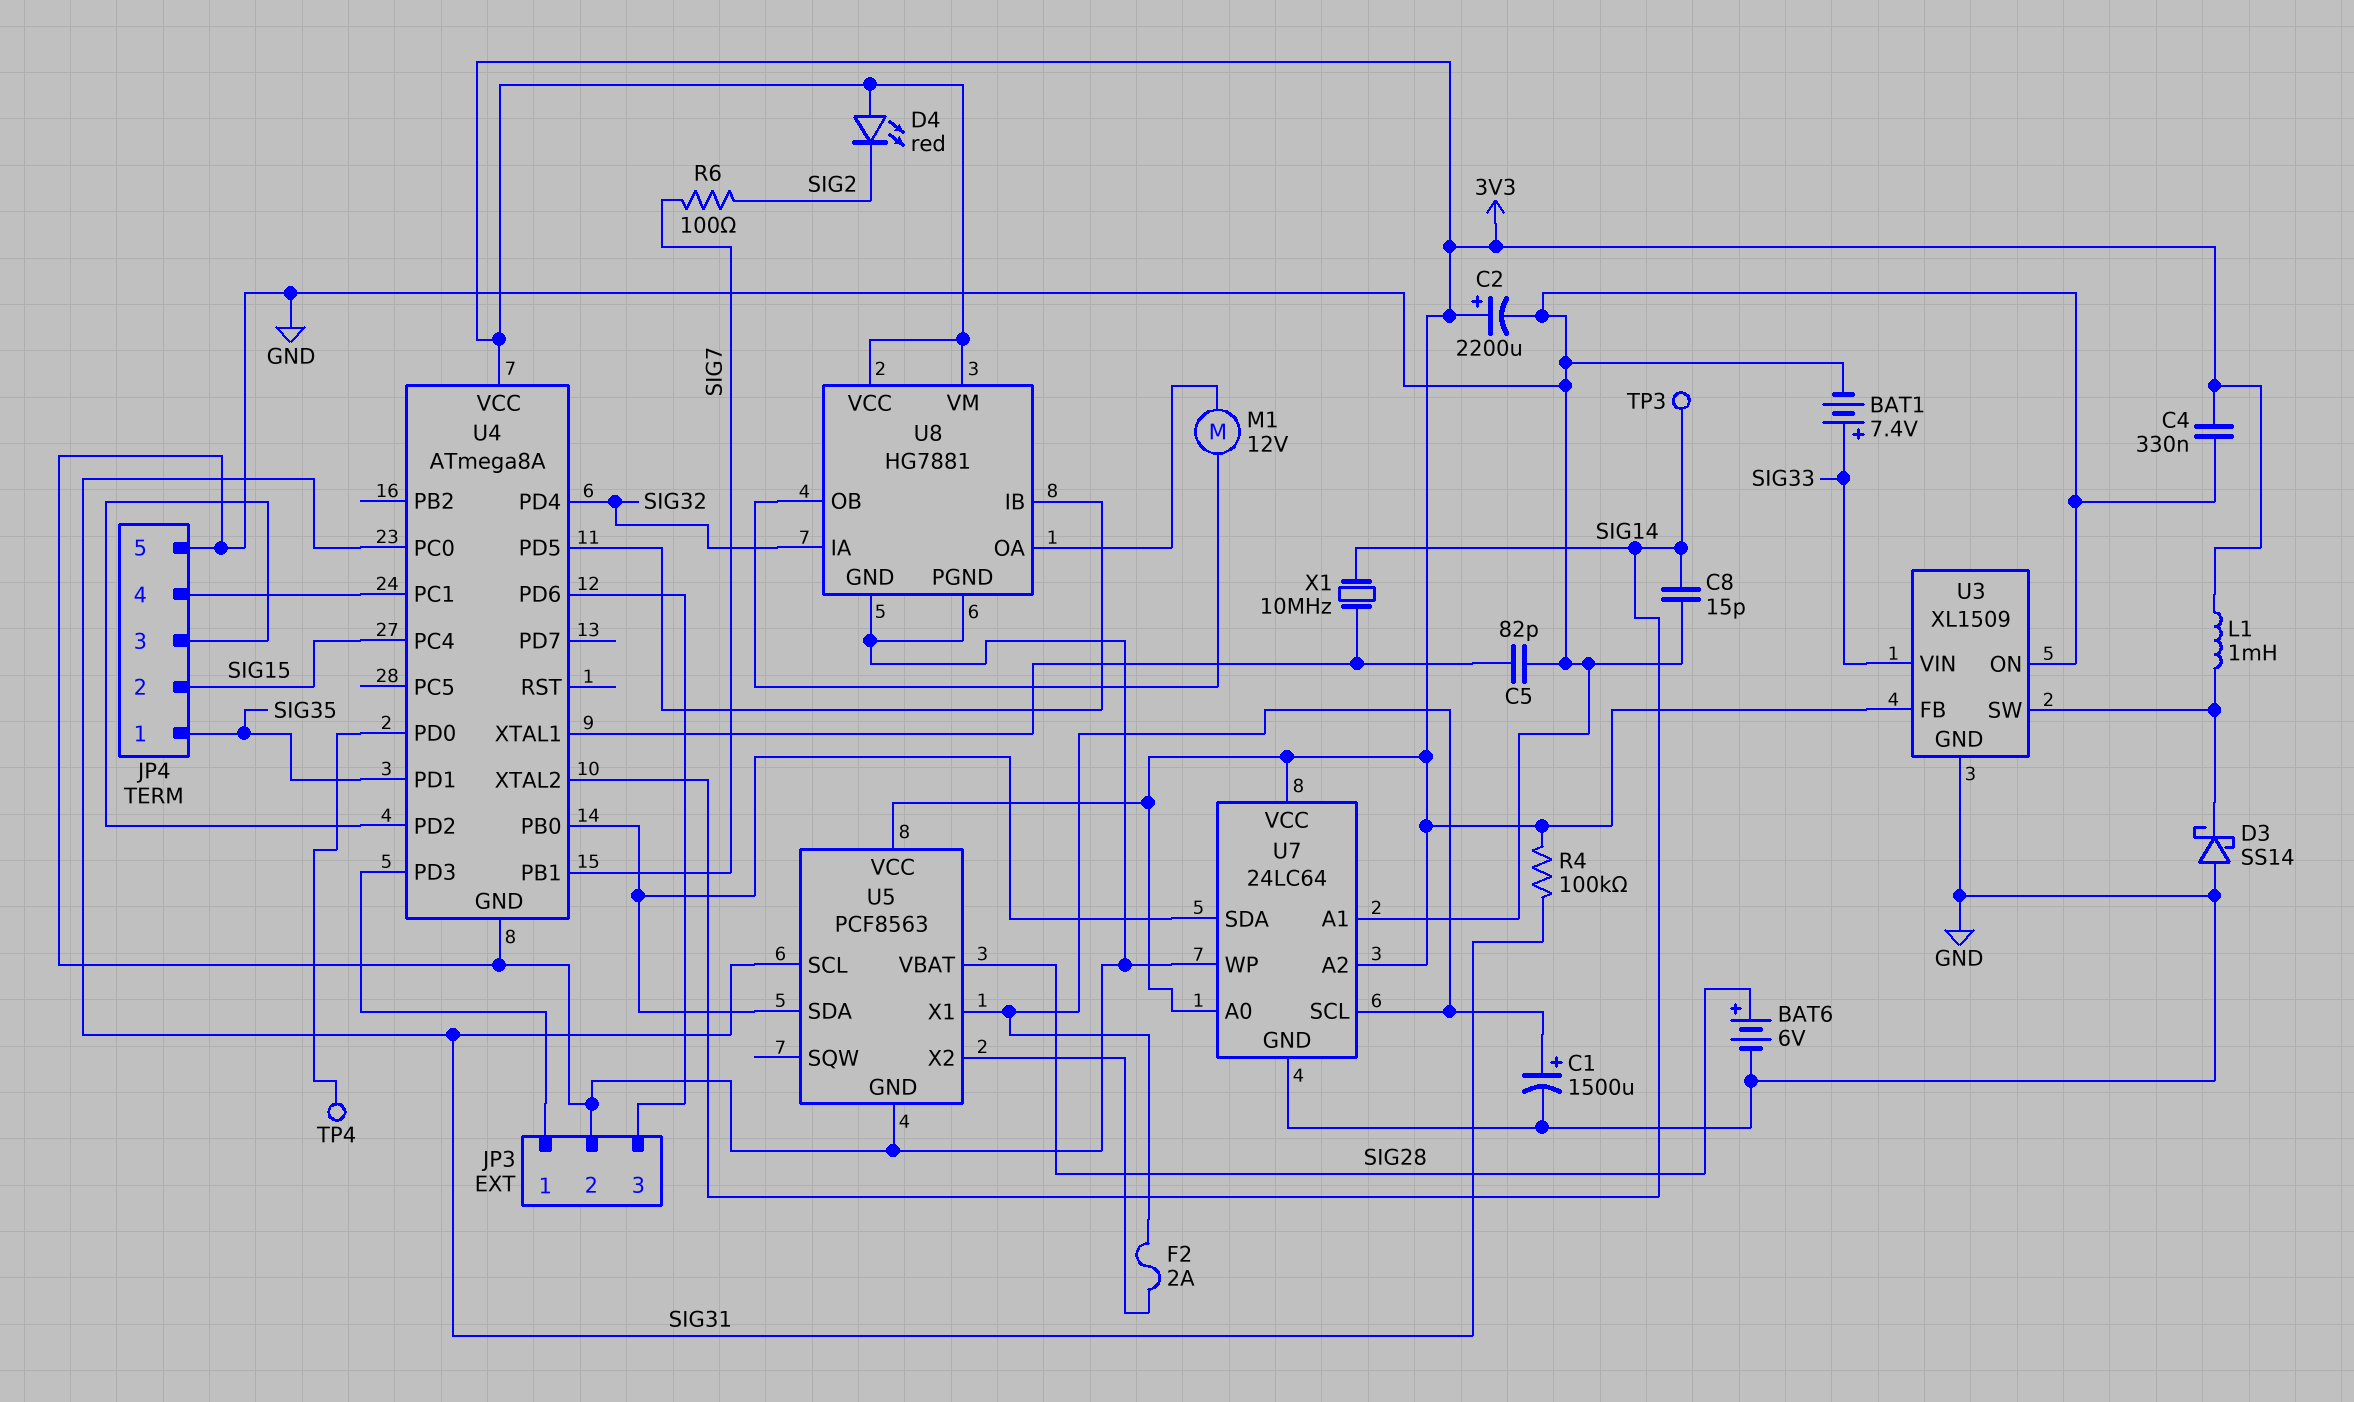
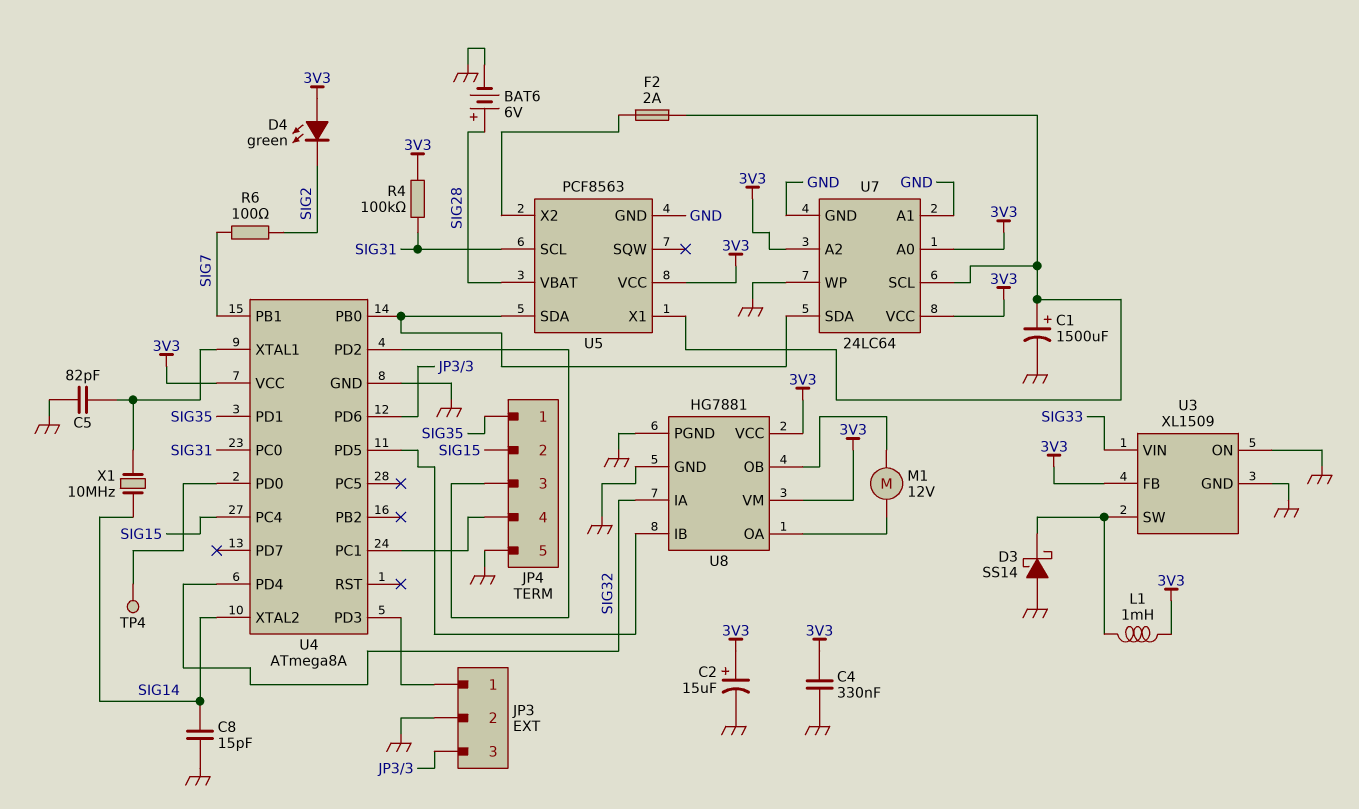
BAT1: 7.4V (plus SIG33, minus GND) -> none
C2: 2200uF (plus 3V3, minus GND) -> 15uF (plus 3V3, minus GND)
D4: LED red (A 3V3, K SIG2) -> LED green (A 3V3, K SIG2)
TP3: test point (SIG14) -> none

